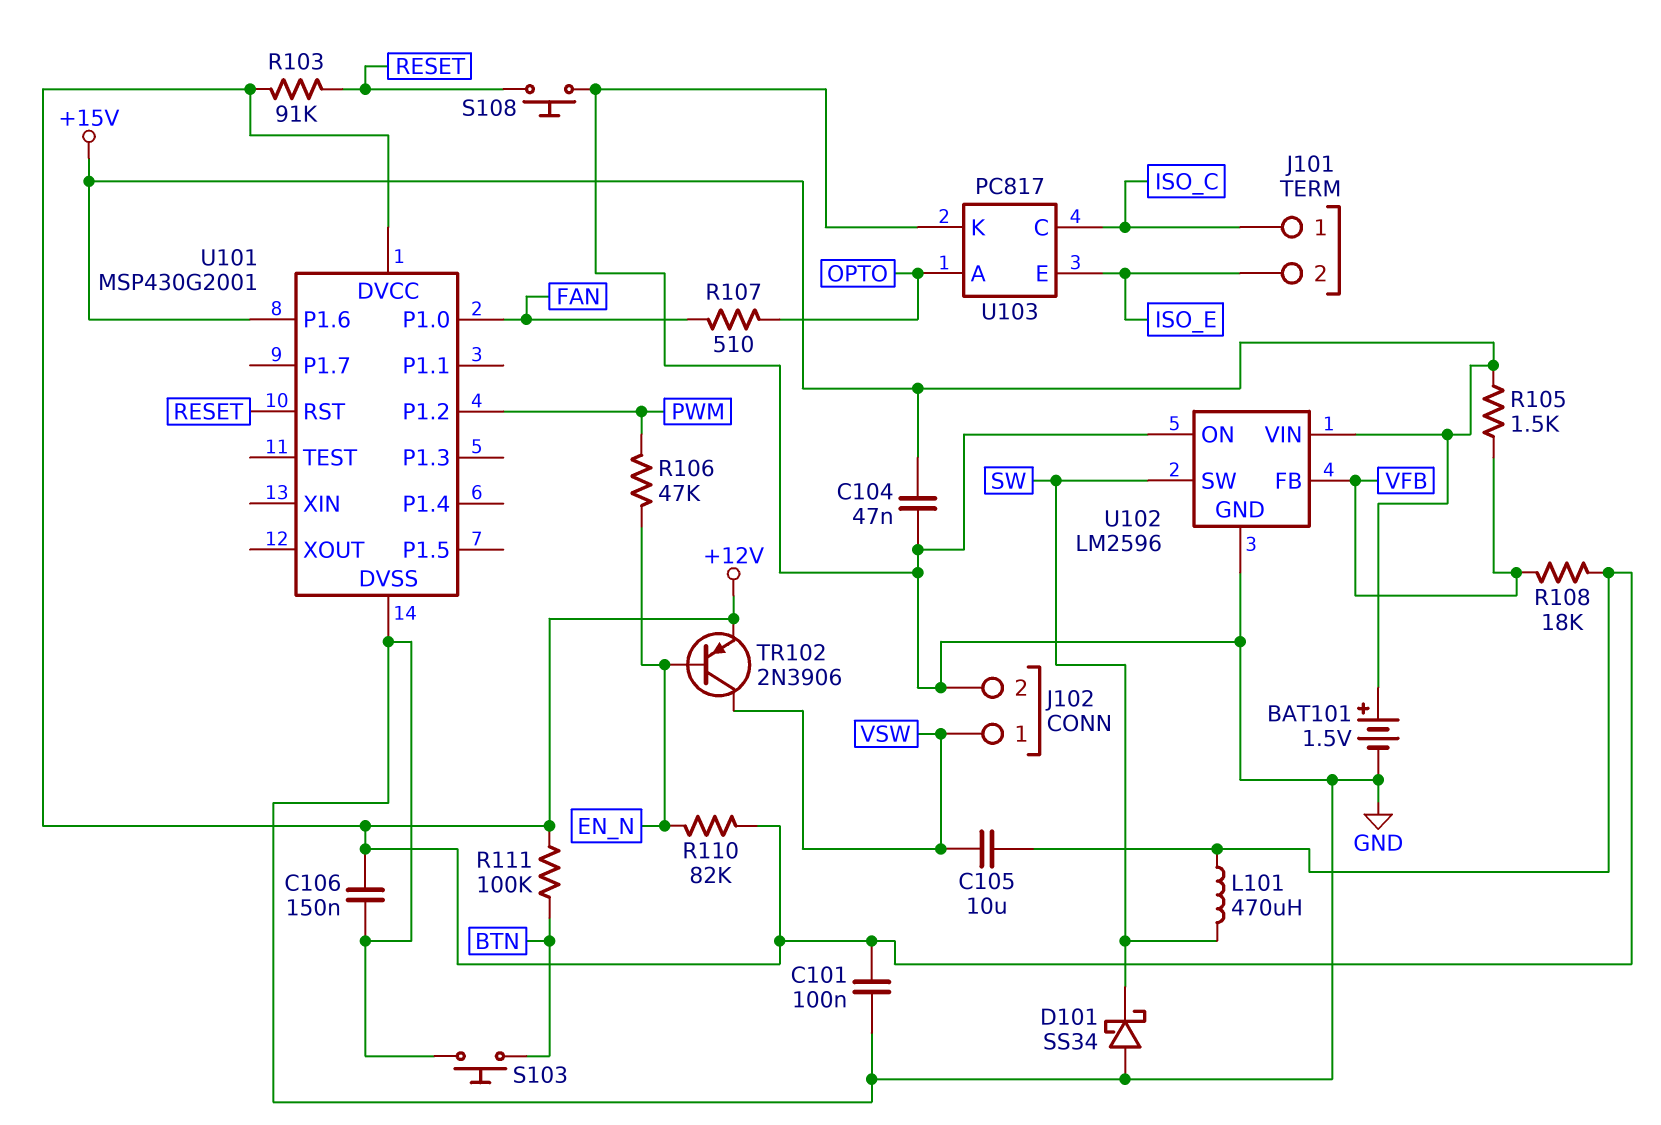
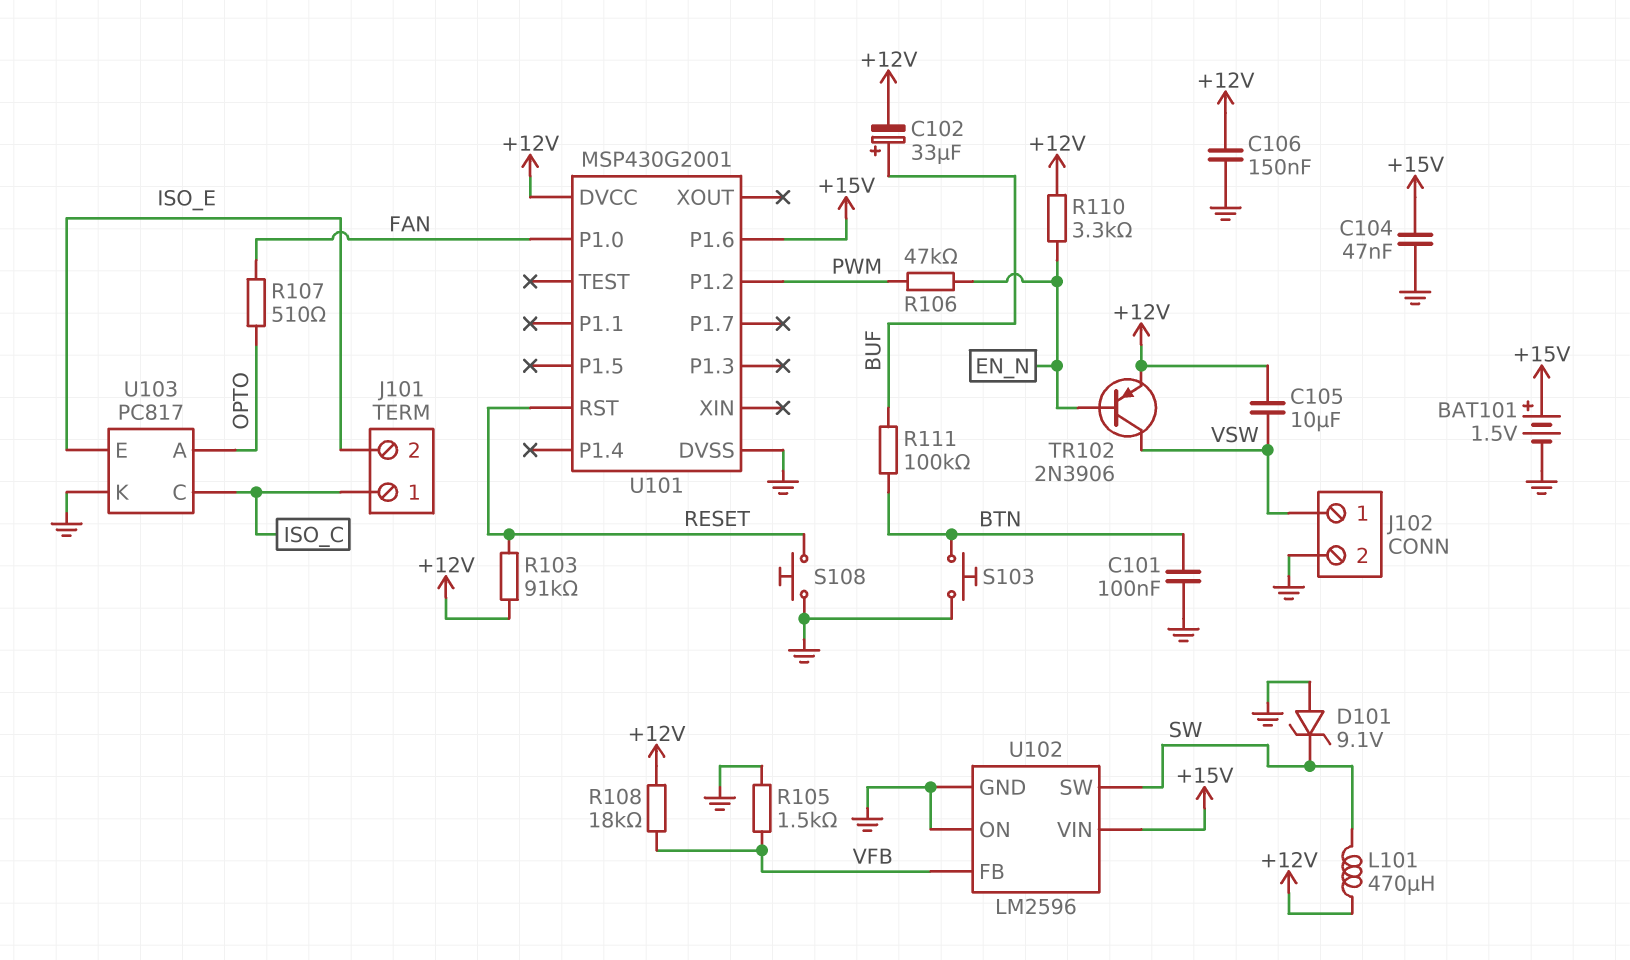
C101: 100nF (+12V, GND) -> 100nF (BTN, GND)
C102: none -> 33uF (plus BUF, minus +12V)
D101: schottky SS34 (A GND, K SW) -> zener 9.1V (A GND, K SW)
R105: 1.5k (+15V, VFB) -> 1.5k (GND, VFB)
R110: 82k (+12V, EN_N) -> 3.3k (+12V, EN_N)
R111: 100k (+12V, BTN) -> 100k (BTN, BUF)

